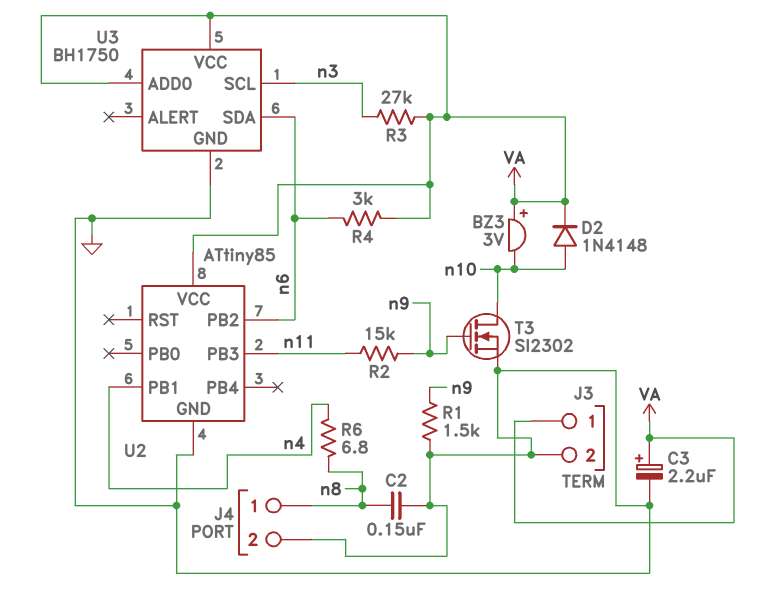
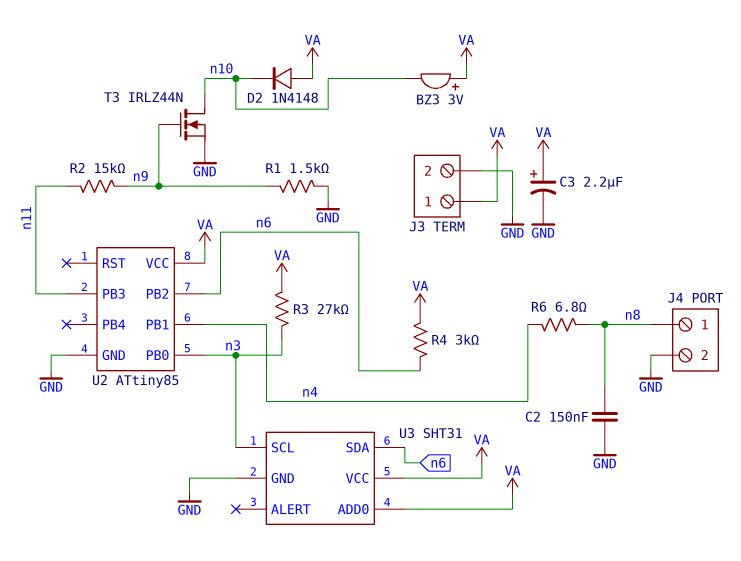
D2: diode 1N4148 (A n10, K VA) -> diode 1N4148 (A VA, K n10)
T3: NMOS SI2302 (G n9, D n10, S GND) -> NMOS IRLZ44N (G n9, D n10, S GND)
U2 pin PB0: none -> n3
U3: BH1750 -> SHT31

